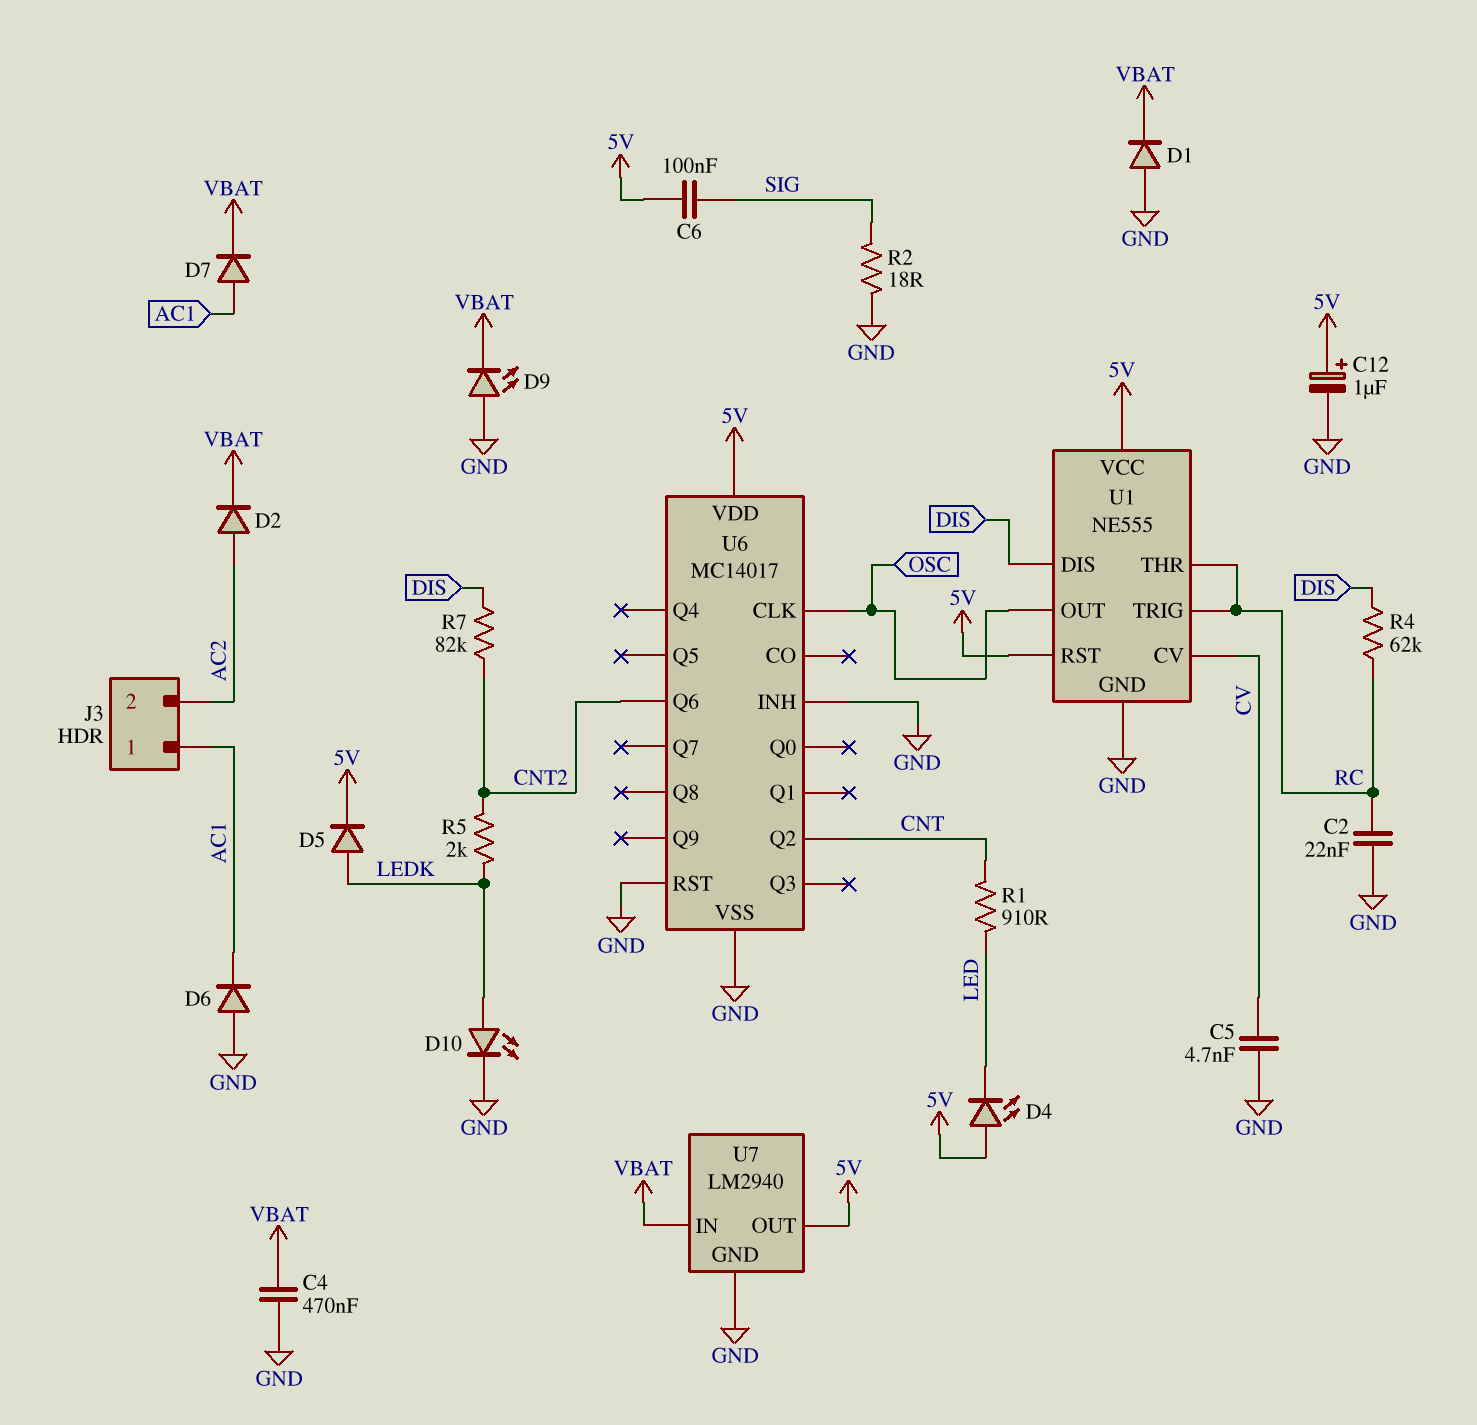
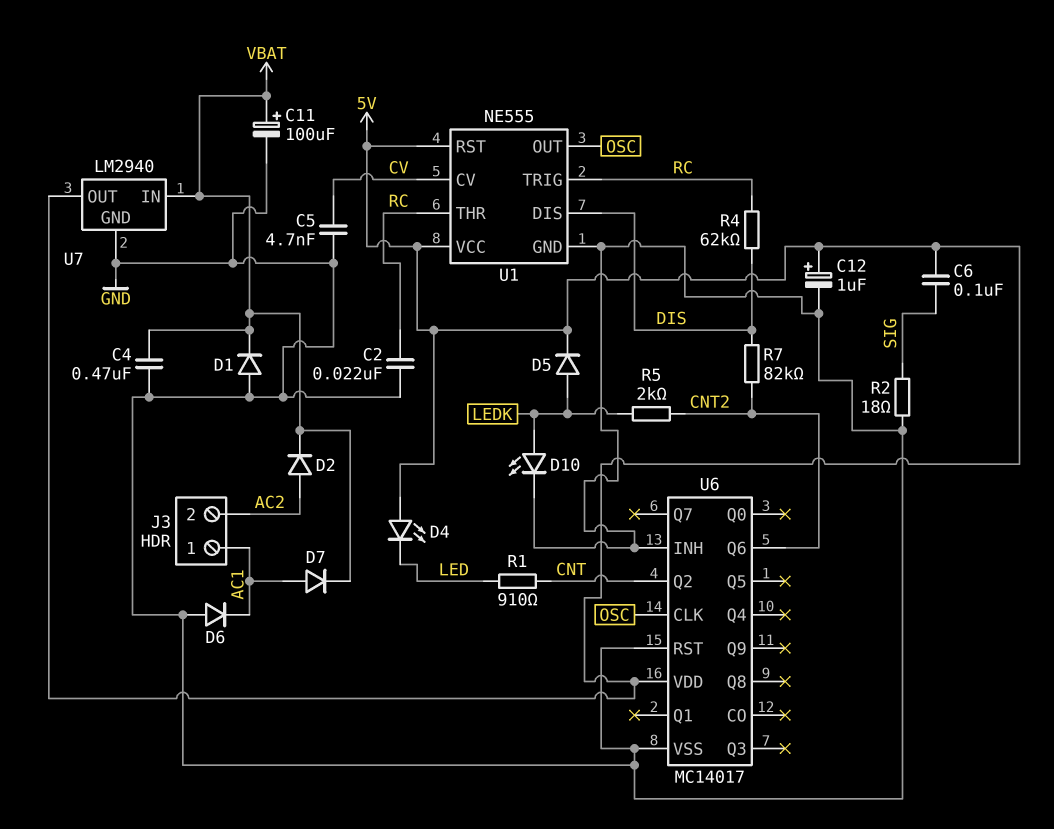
C11: none -> 100uF (plus VBAT, minus GND)
D9: LED (A GND, K VBAT) -> none

